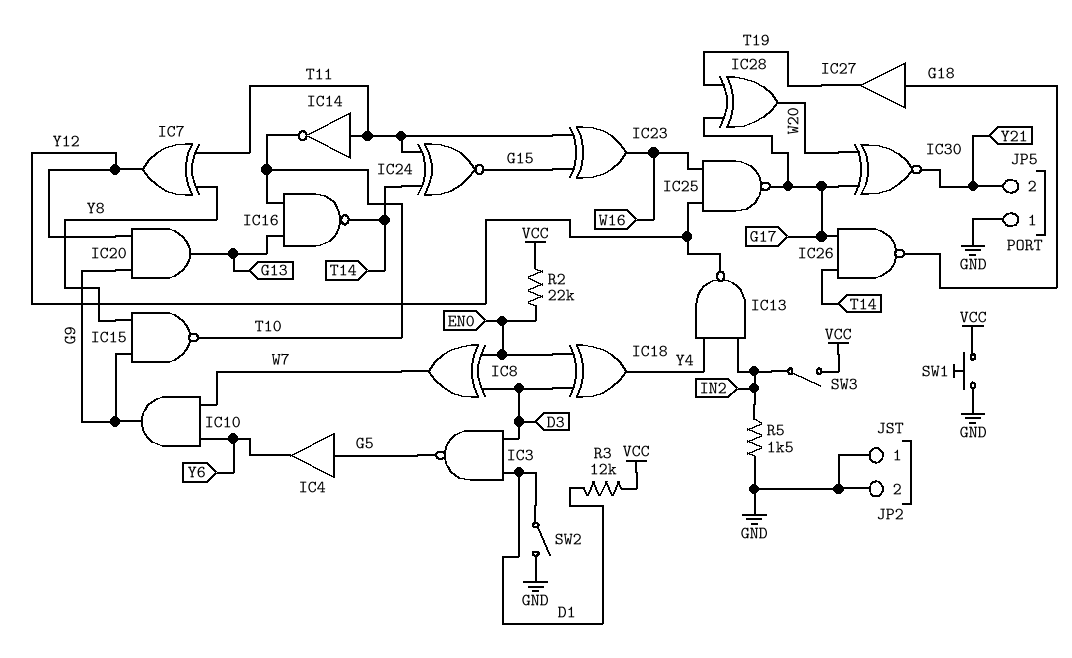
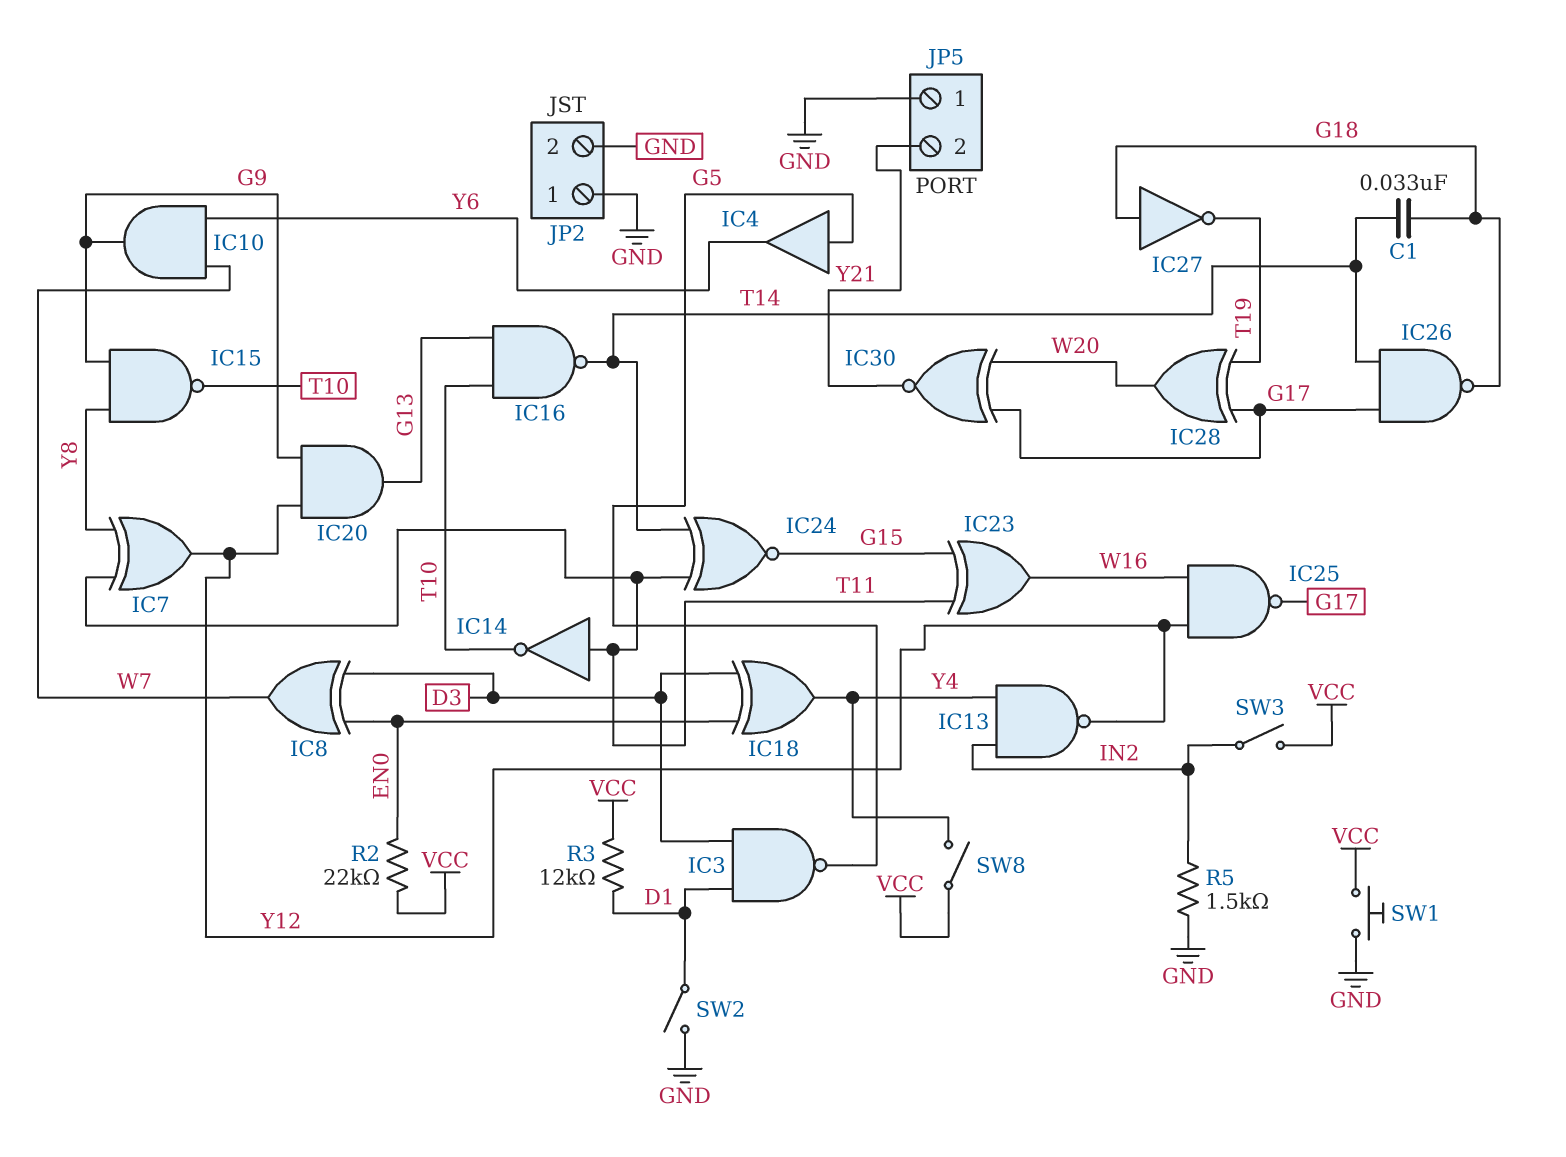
C1: none -> 33nF (G18, T14)
IC27: buffer (in G18, out T19) -> NOT (in G18, out T19)
SW8: none -> switch (VCC, Y4)

